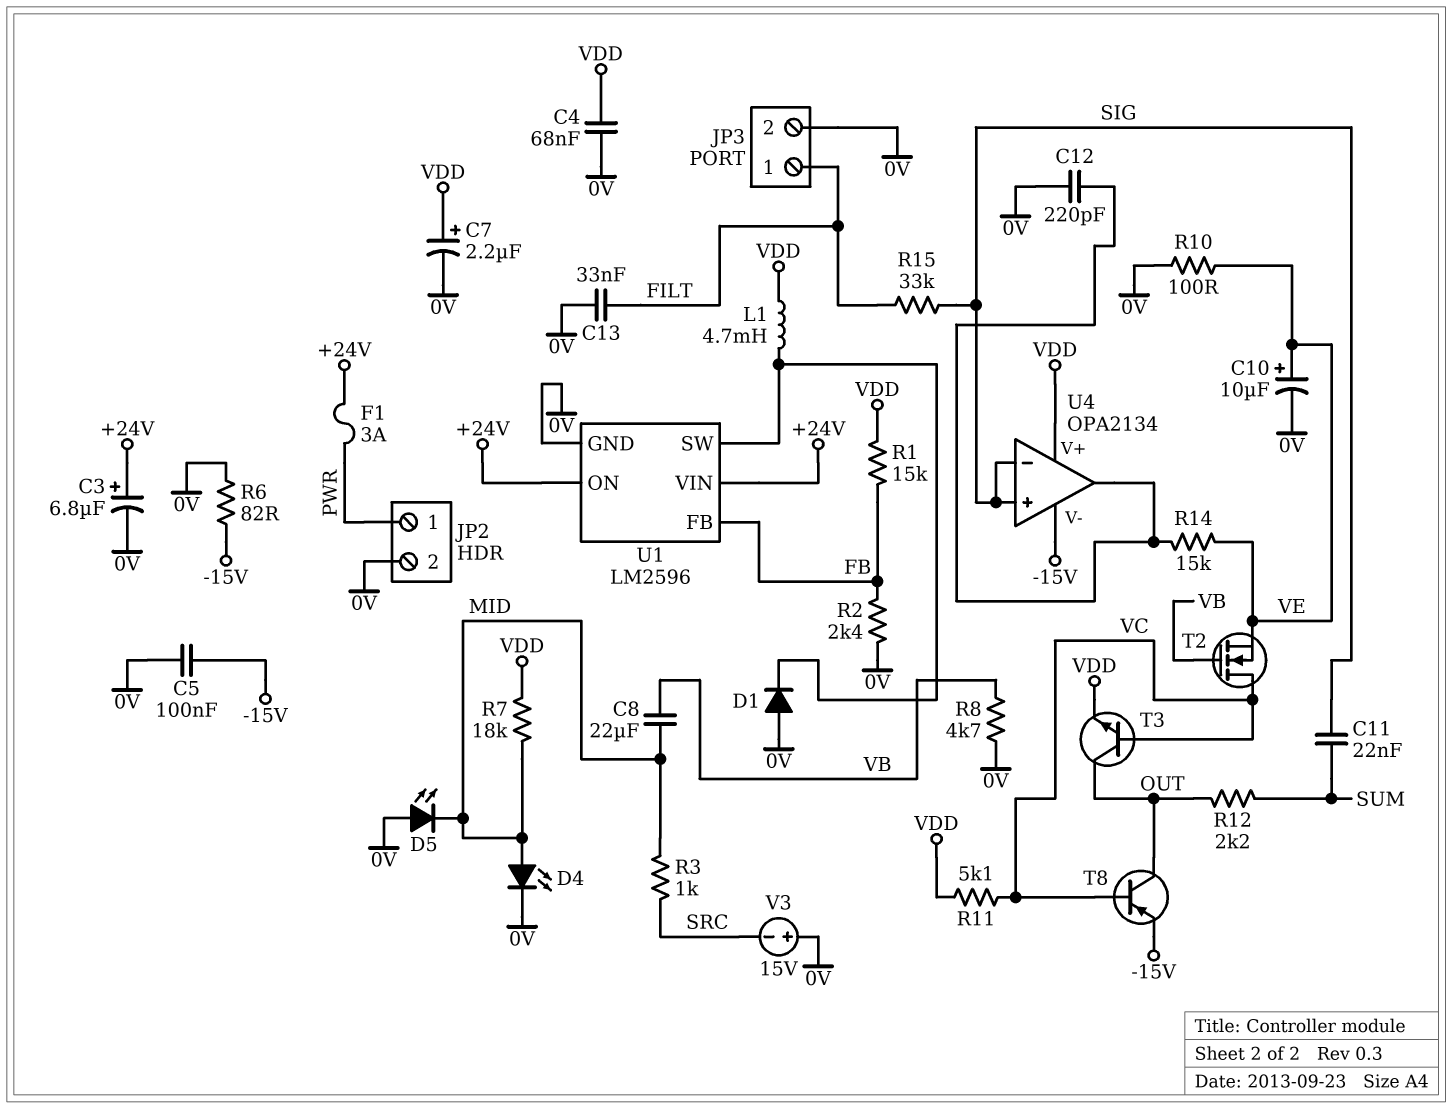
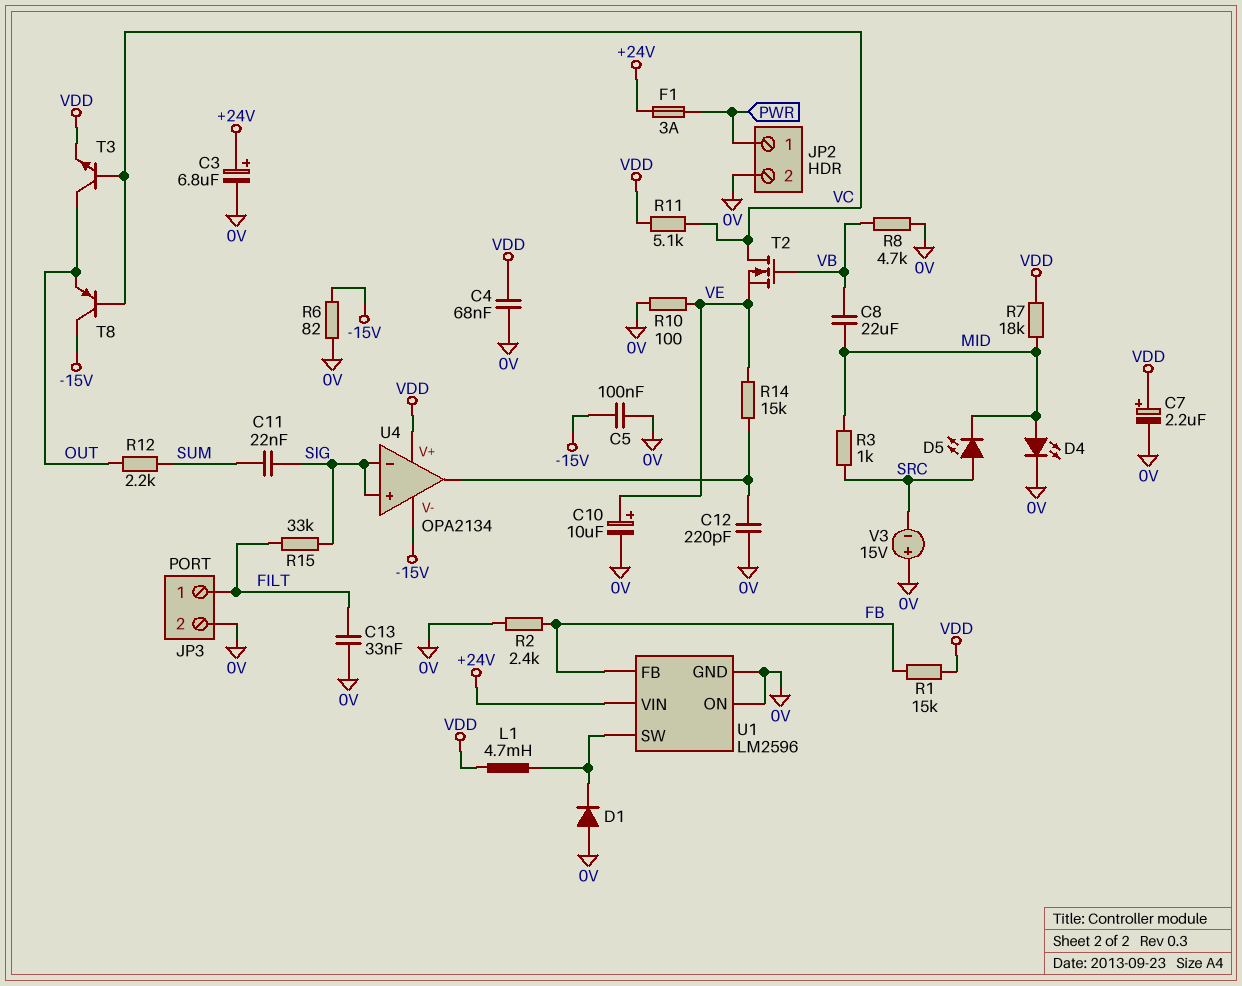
D5: LED (A 0V, K MID) -> LED (A SRC, K MID)
T8: PNP (B VC, C OUT, E -15V) -> PNP (B VC, C -15V, E OUT)
U1 pin ON: +24V -> 0V

